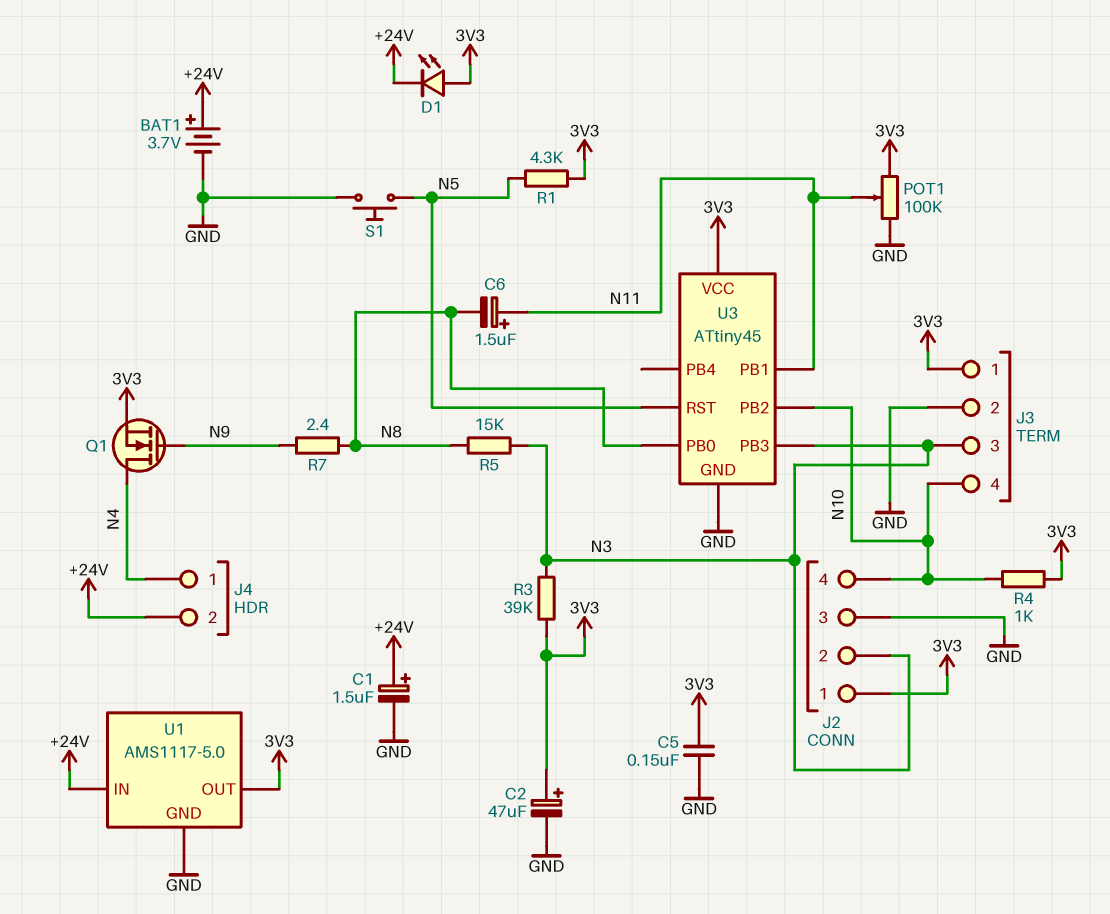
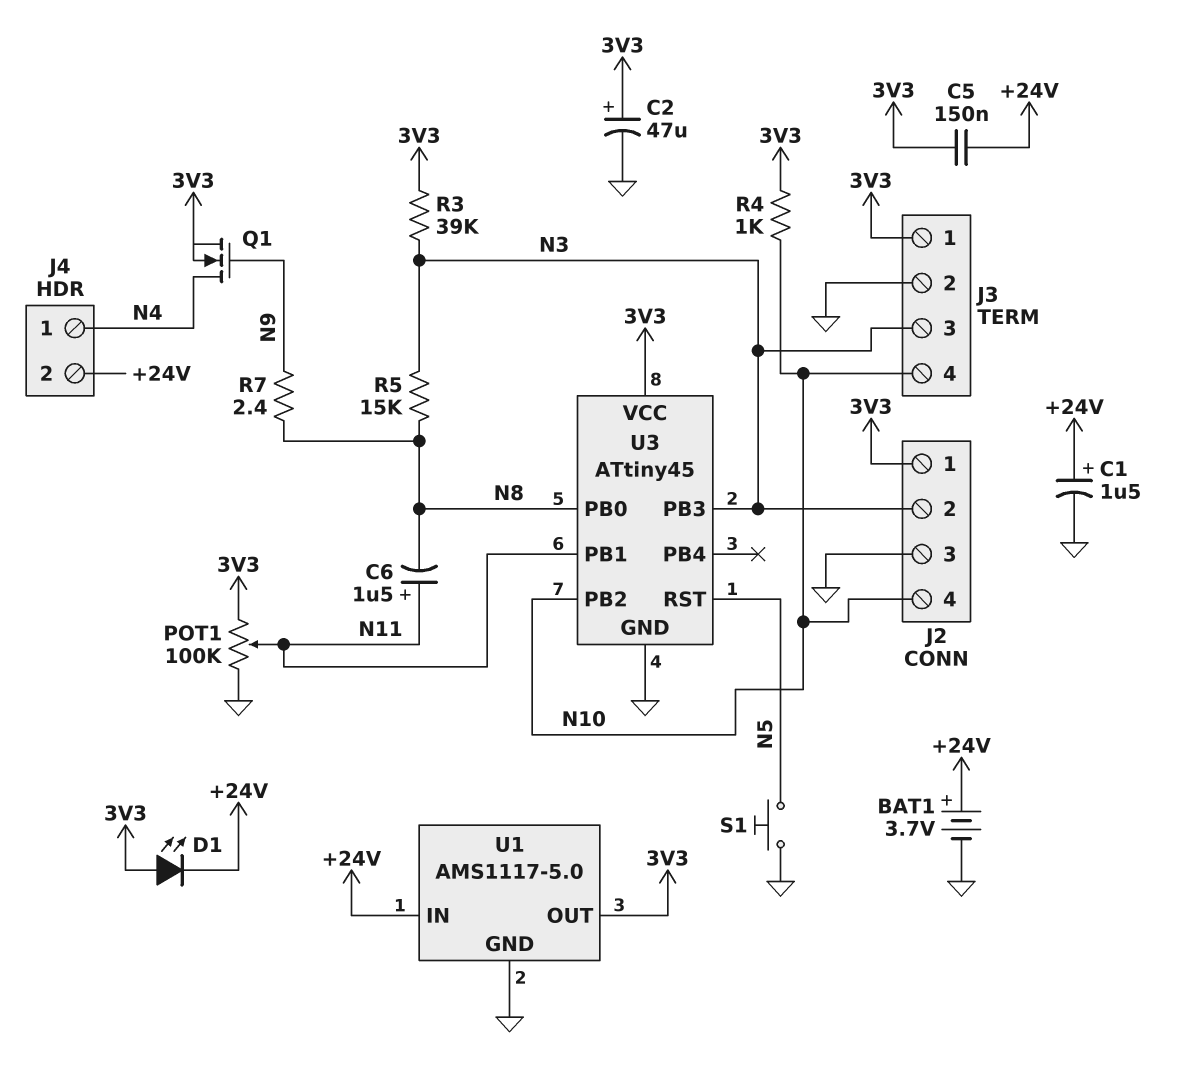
C5: 150nF (3V3, GND) -> 150nF (+24V, 3V3)
R1: 4.3k (3V3, N5) -> none

